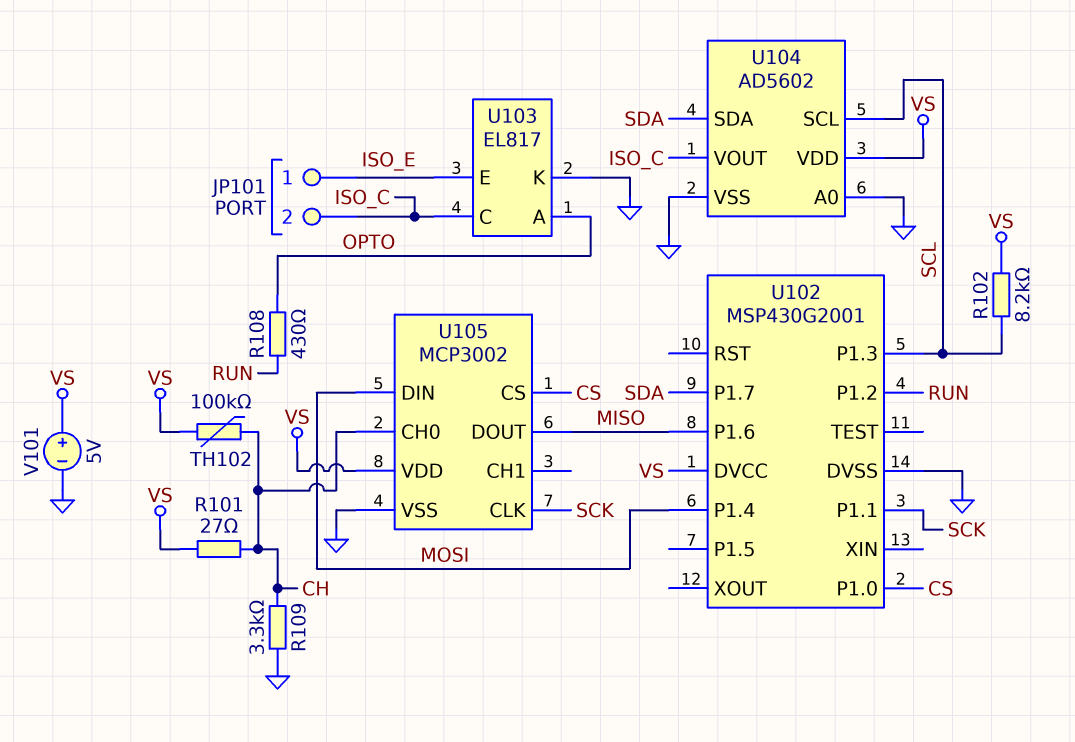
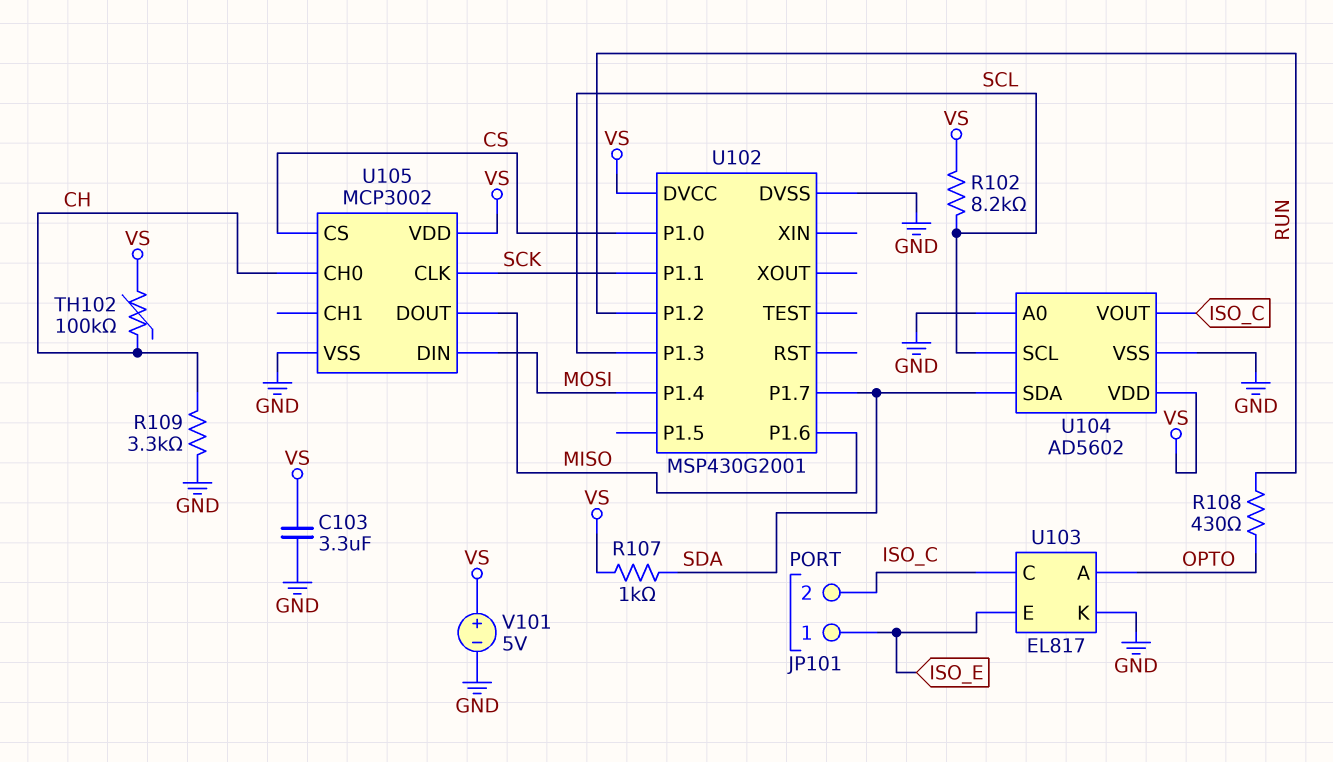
C103: none -> 3.3uF (GND, VS)
R101: 27 (CH, VS) -> none
R107: none -> 1k (SDA, VS)

